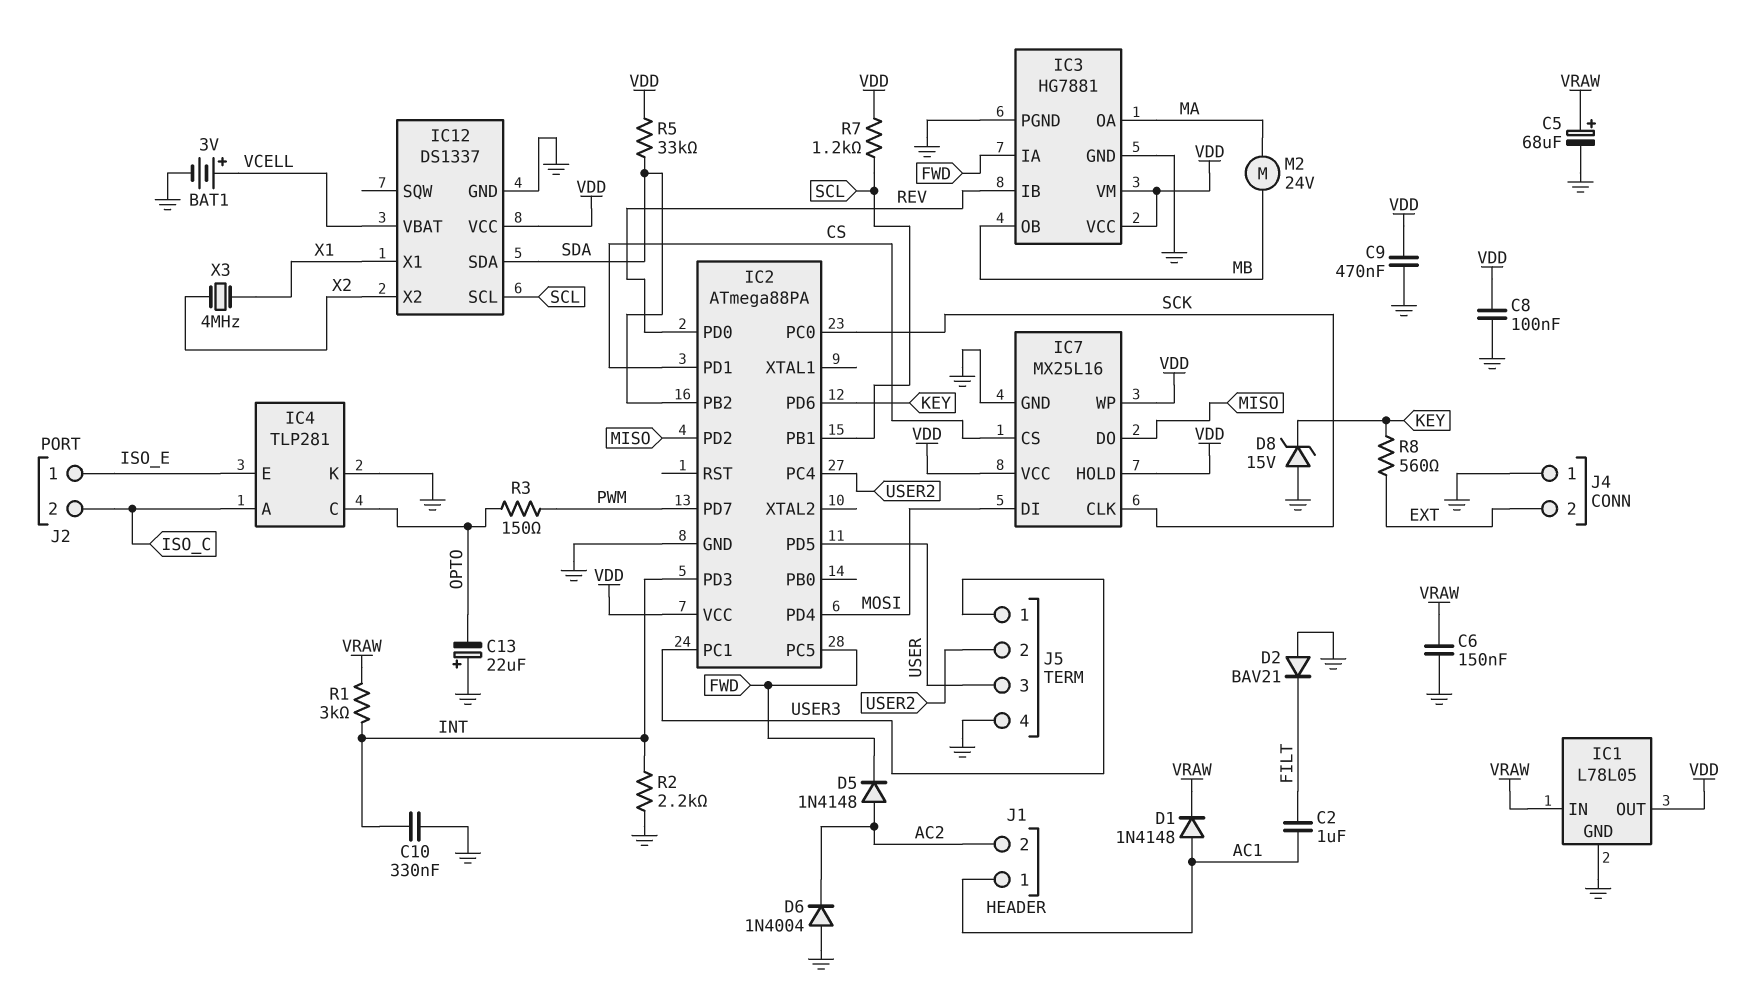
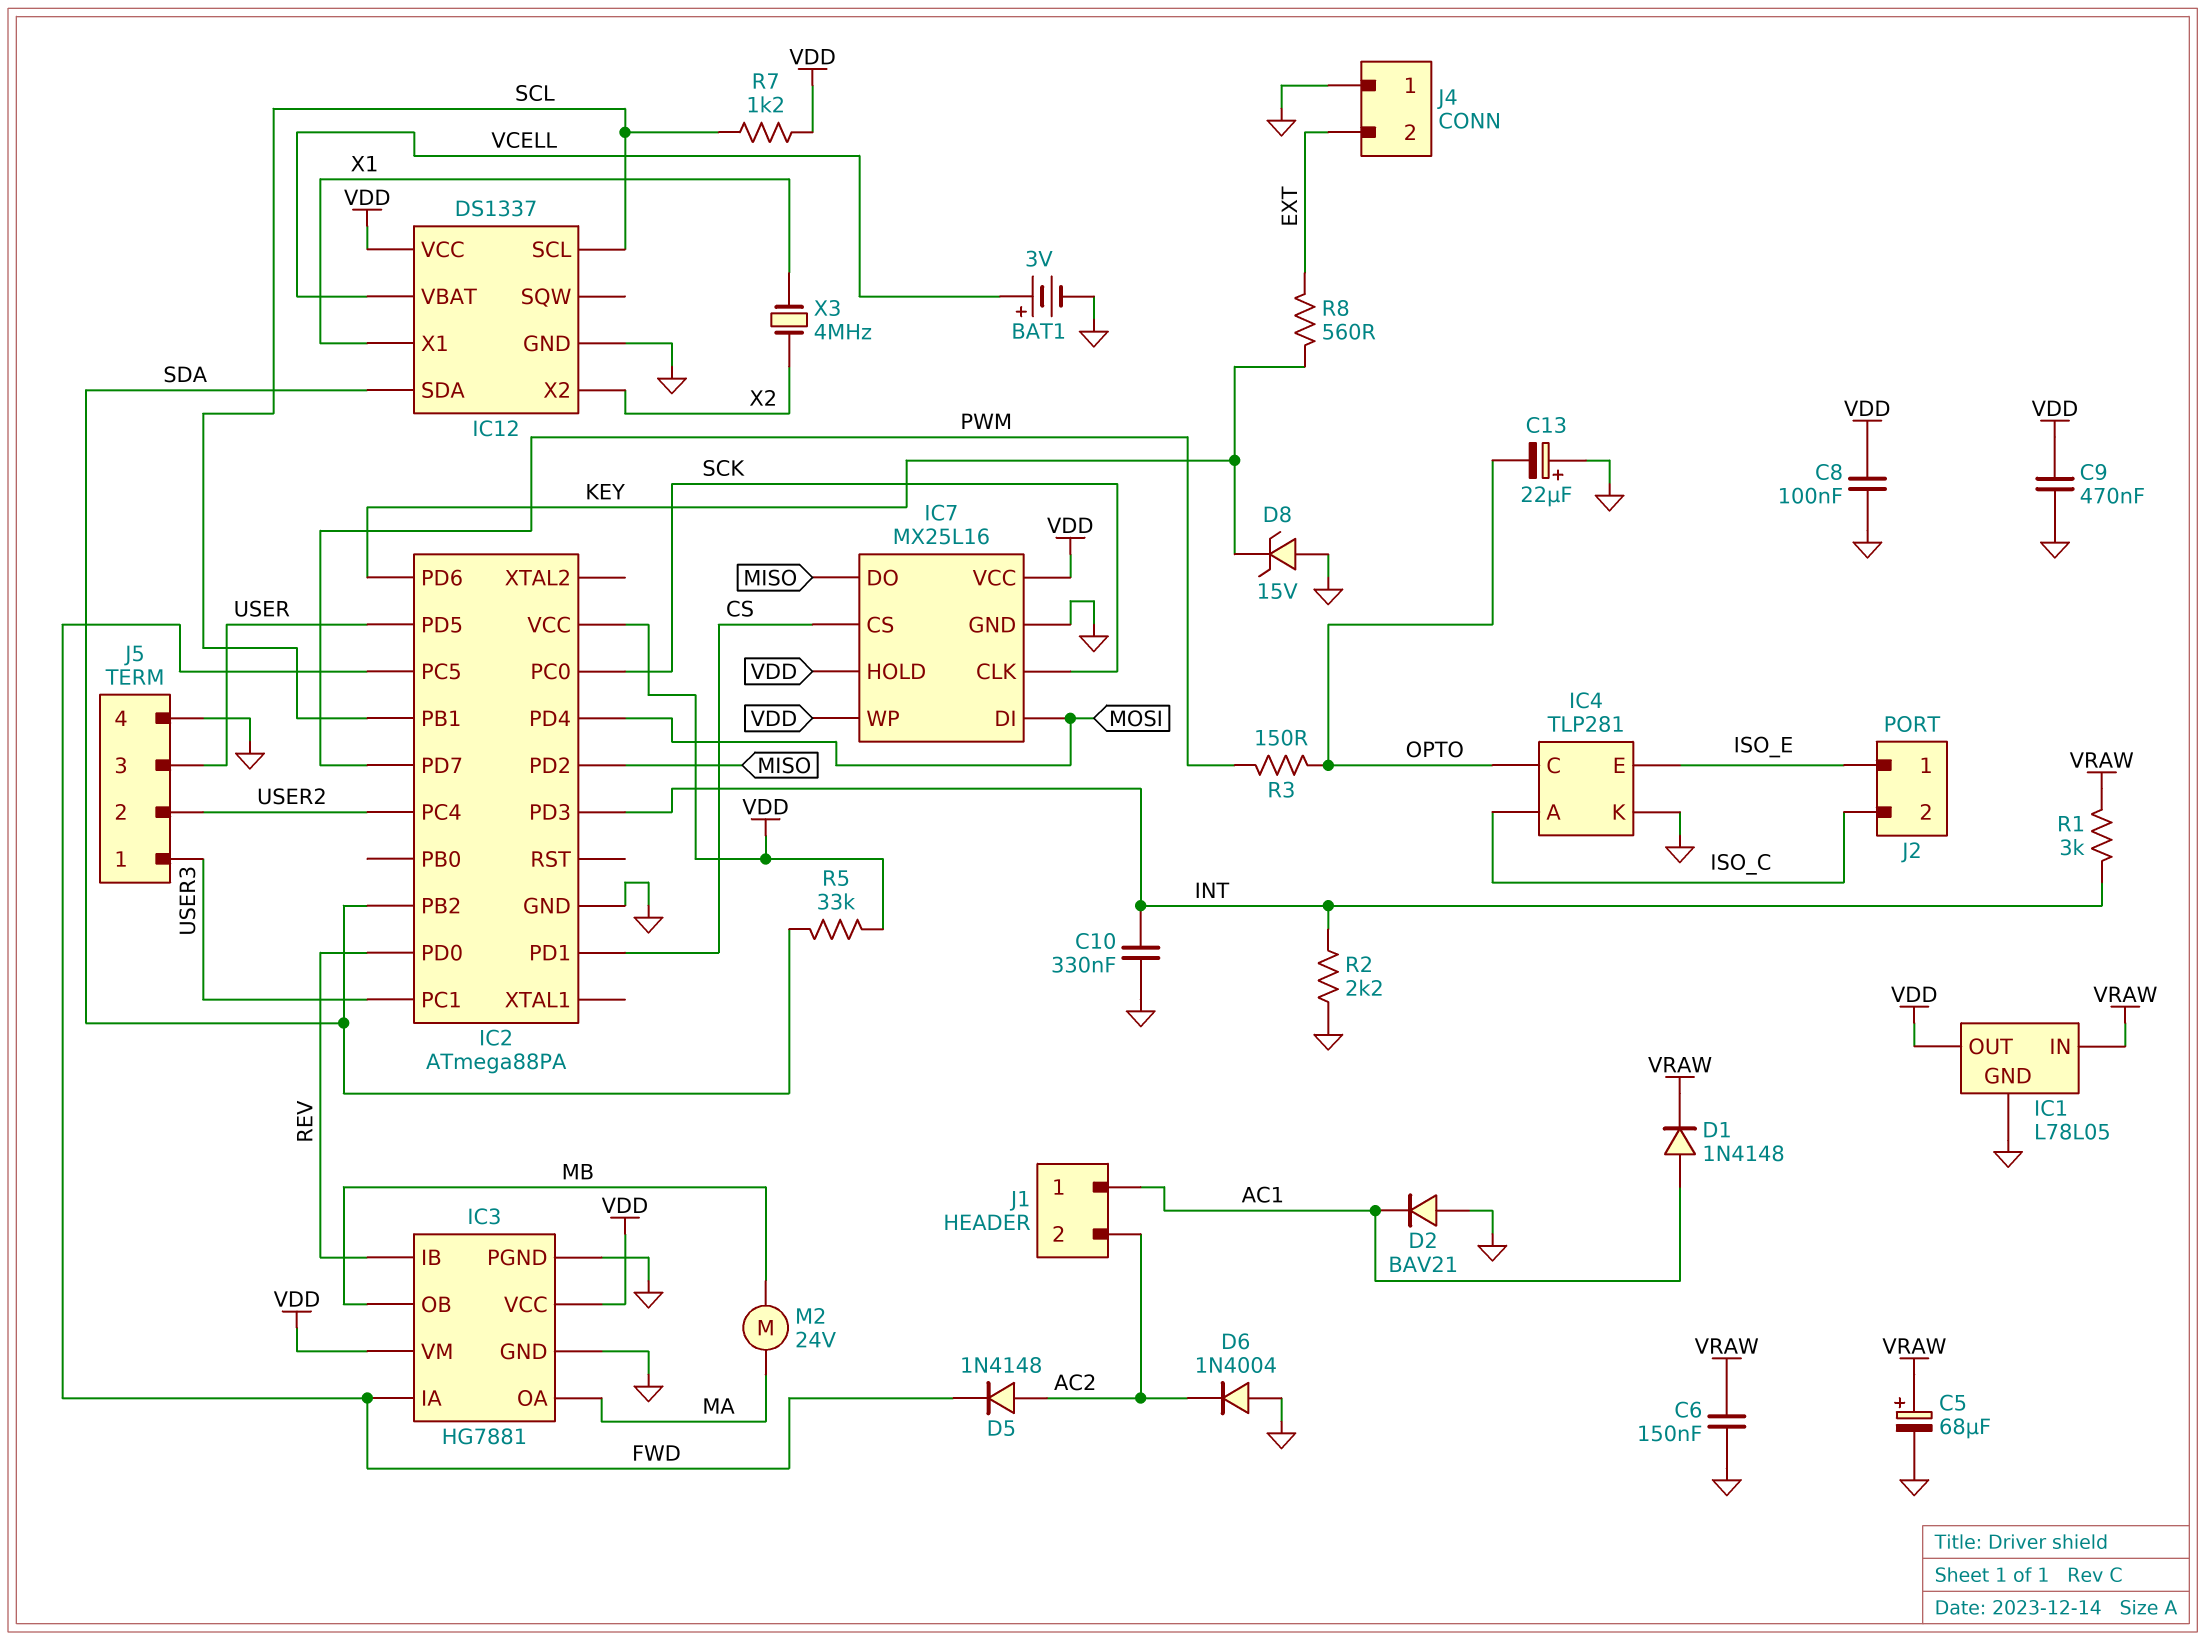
C2: 1uF (AC1, FILT) -> none
D2: diode BAV21 (A GND, K FILT) -> diode BAV21 (A GND, K AC1)

